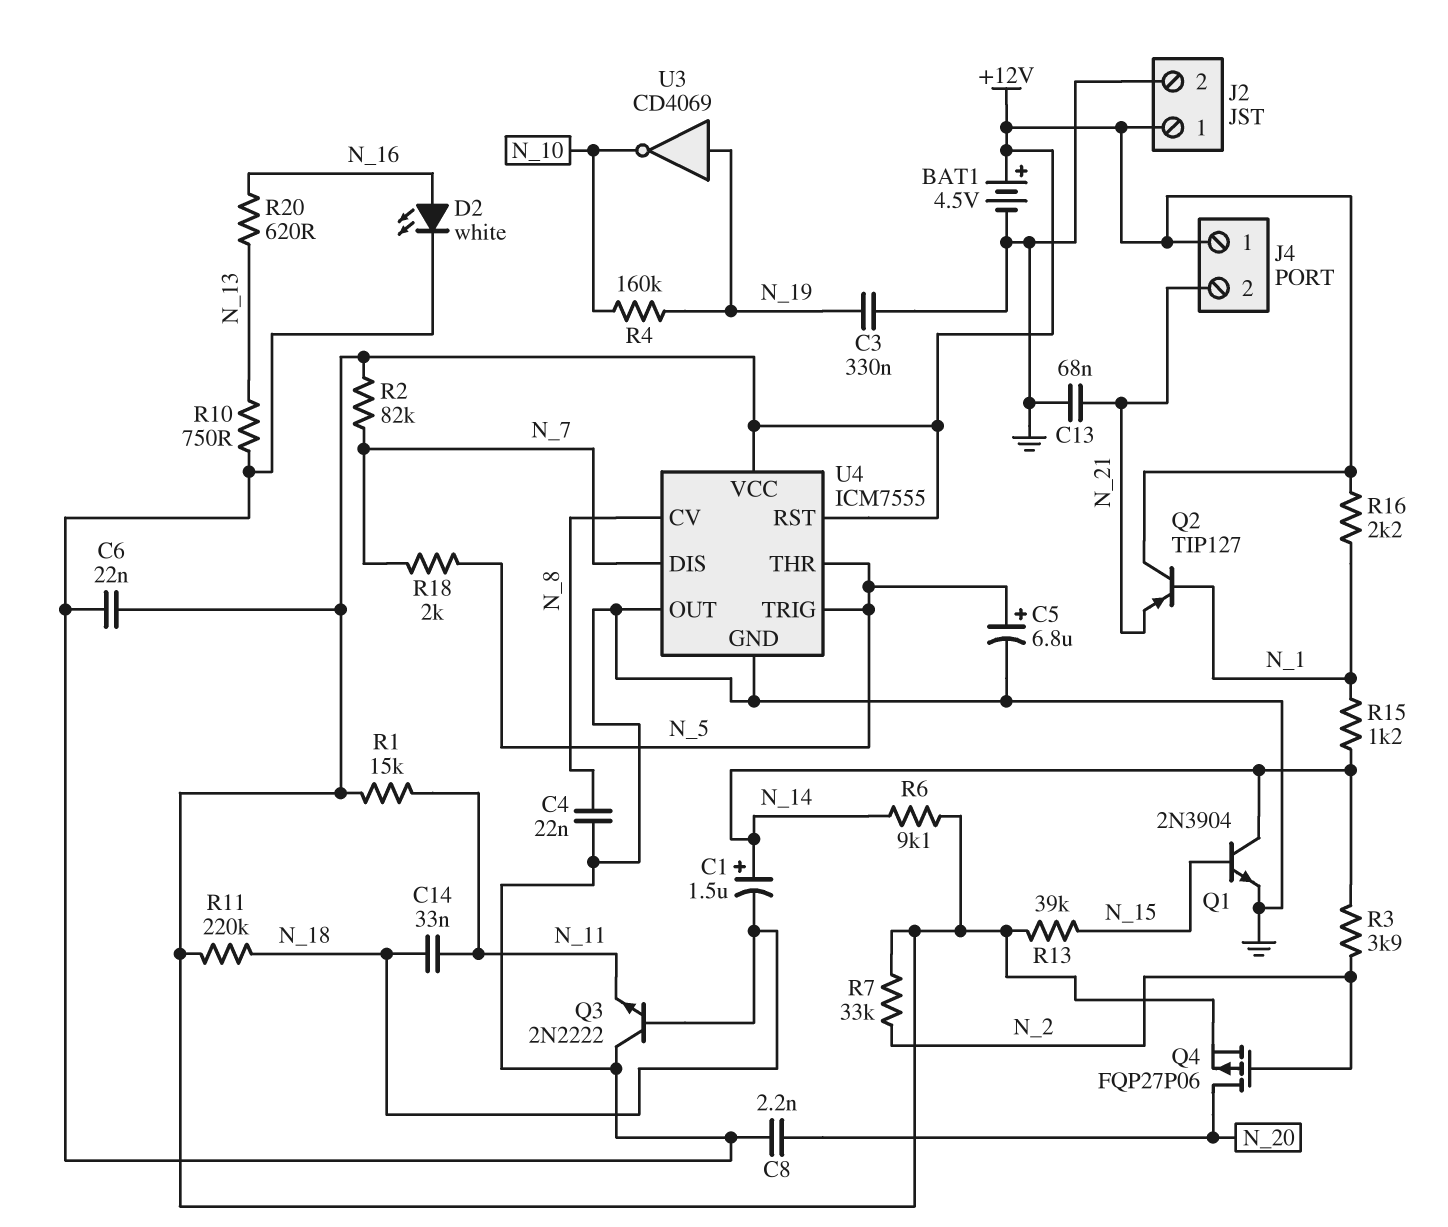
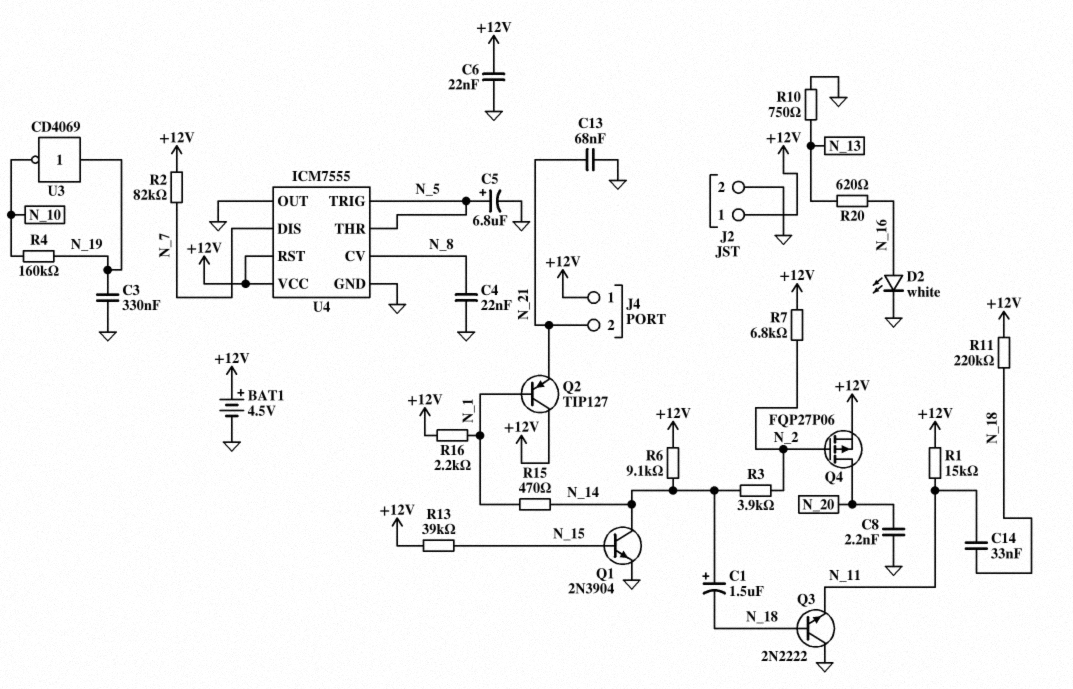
R7: 33k (+12V, N_2) -> 6.8k (+12V, N_2)
R15: 1.2k (N_1, N_14) -> 470 (N_1, N_14)
R18: 2k (N_5, N_7) -> none

